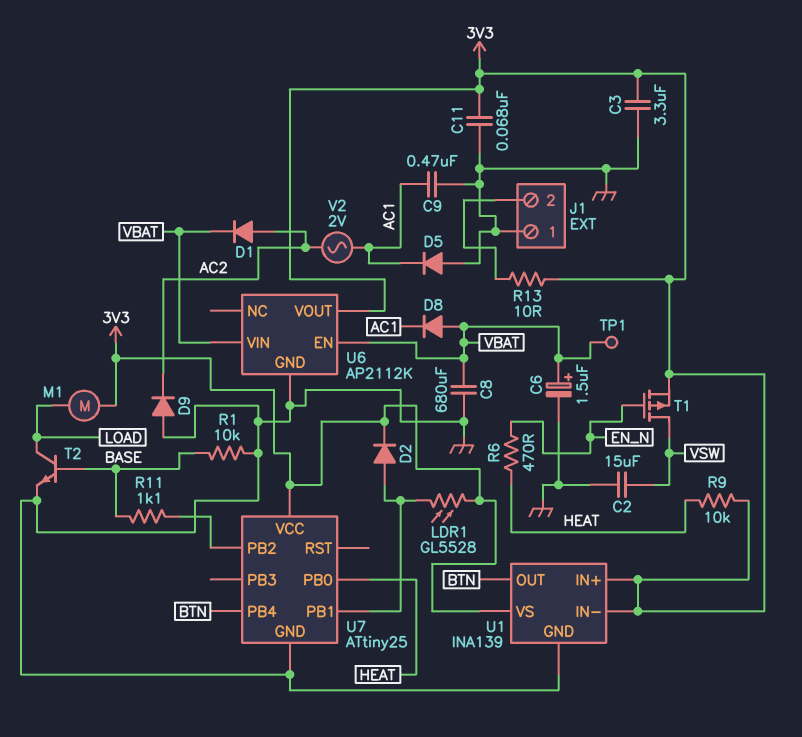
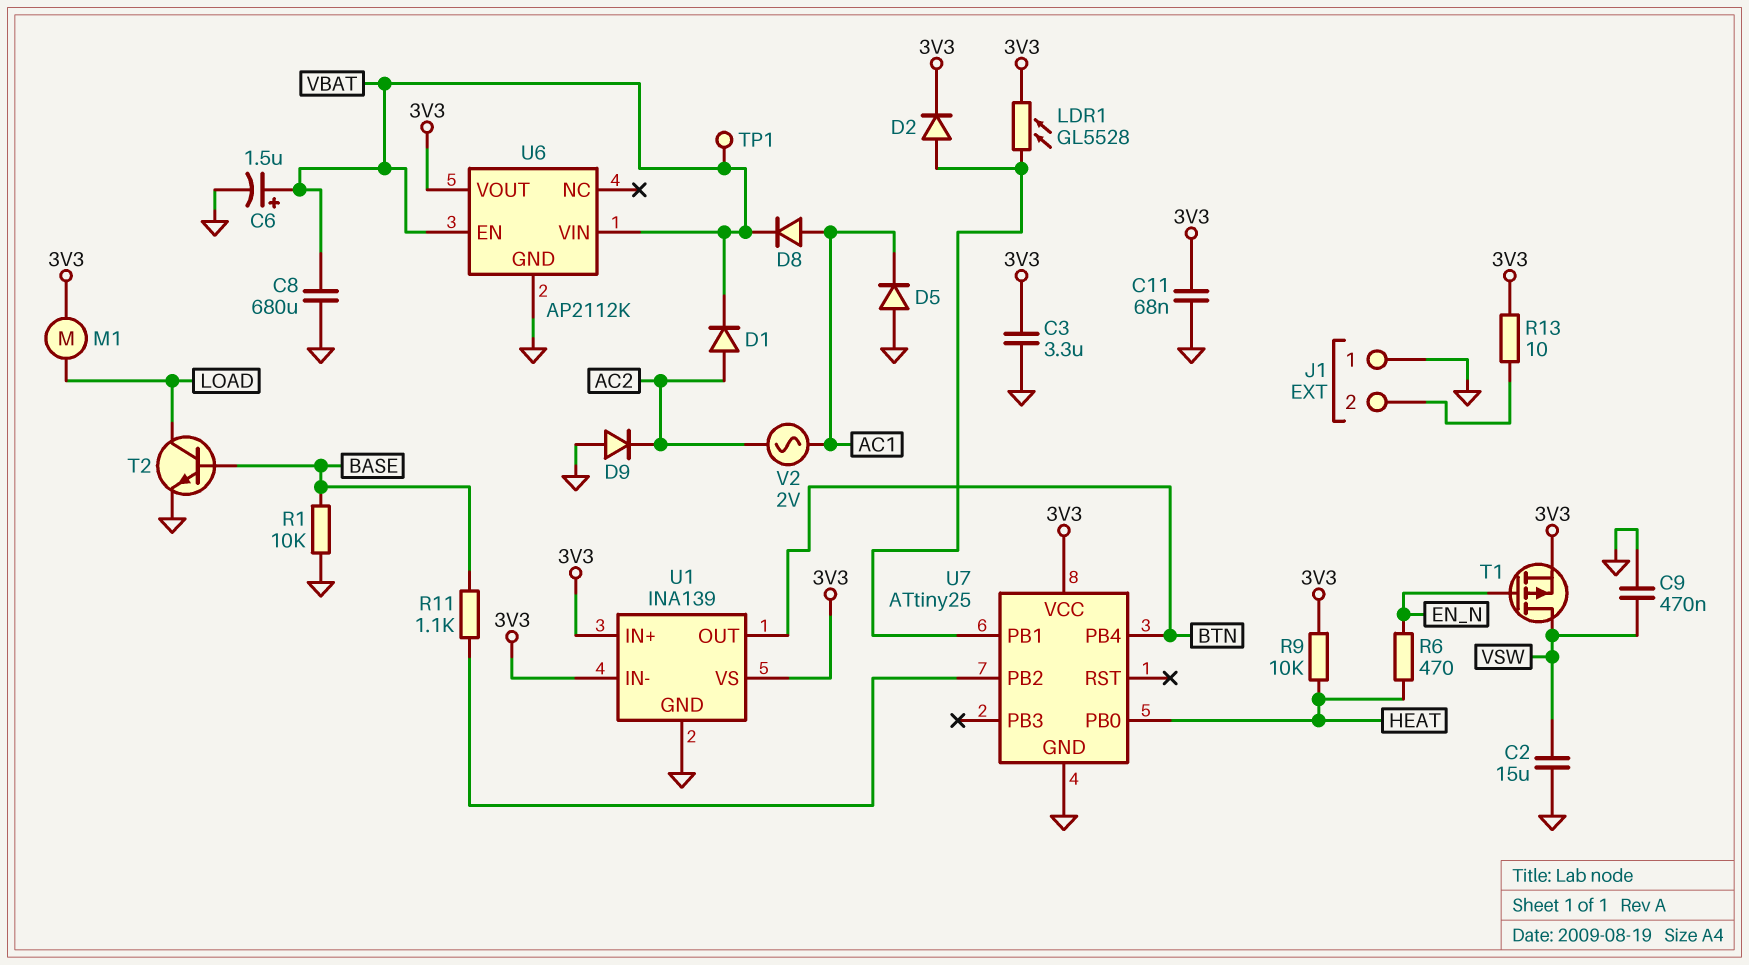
C9: 470nF (AC1, GND) -> 470nF (GND, VSW)
D8: diode (A VBAT, K AC1) -> diode (A AC1, K VBAT)

